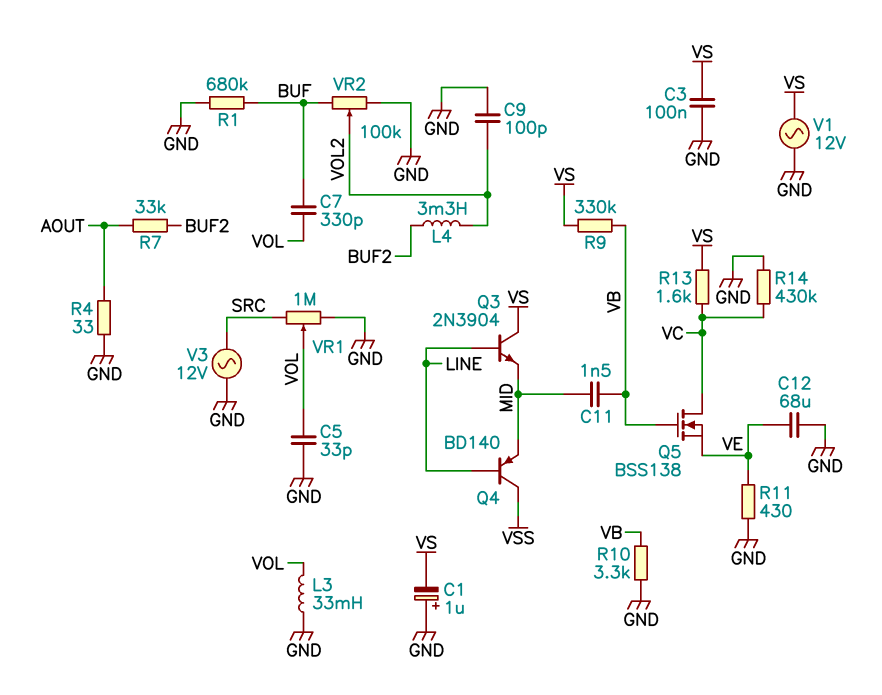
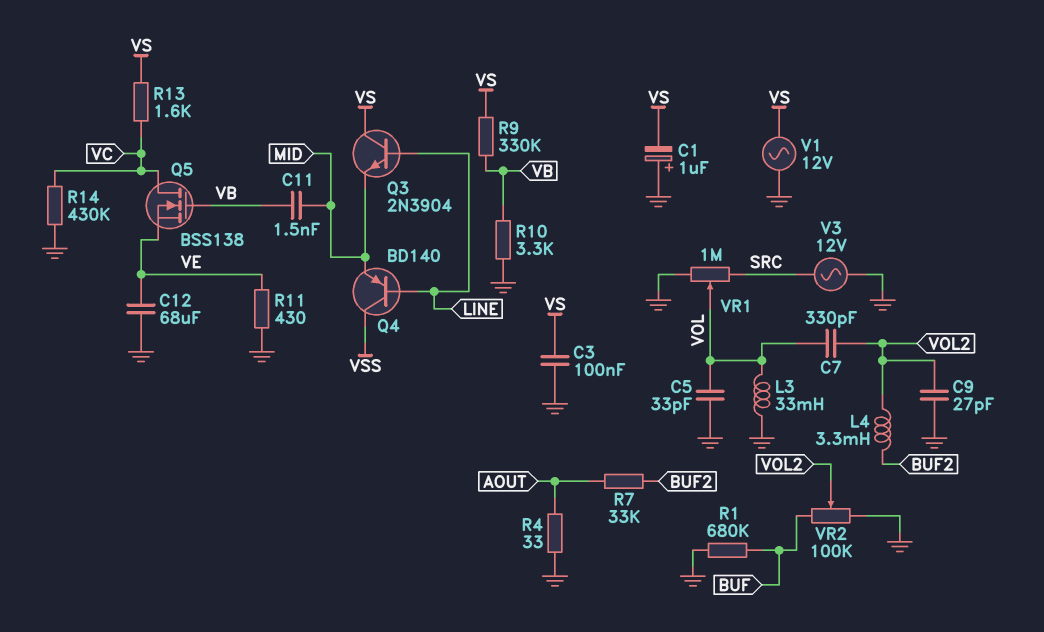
C7: 330pF (BUF, VOL) -> 330pF (VOL, VOL2)
C9: 100pF (GND, VOL2) -> 27pF (GND, VOL2)

